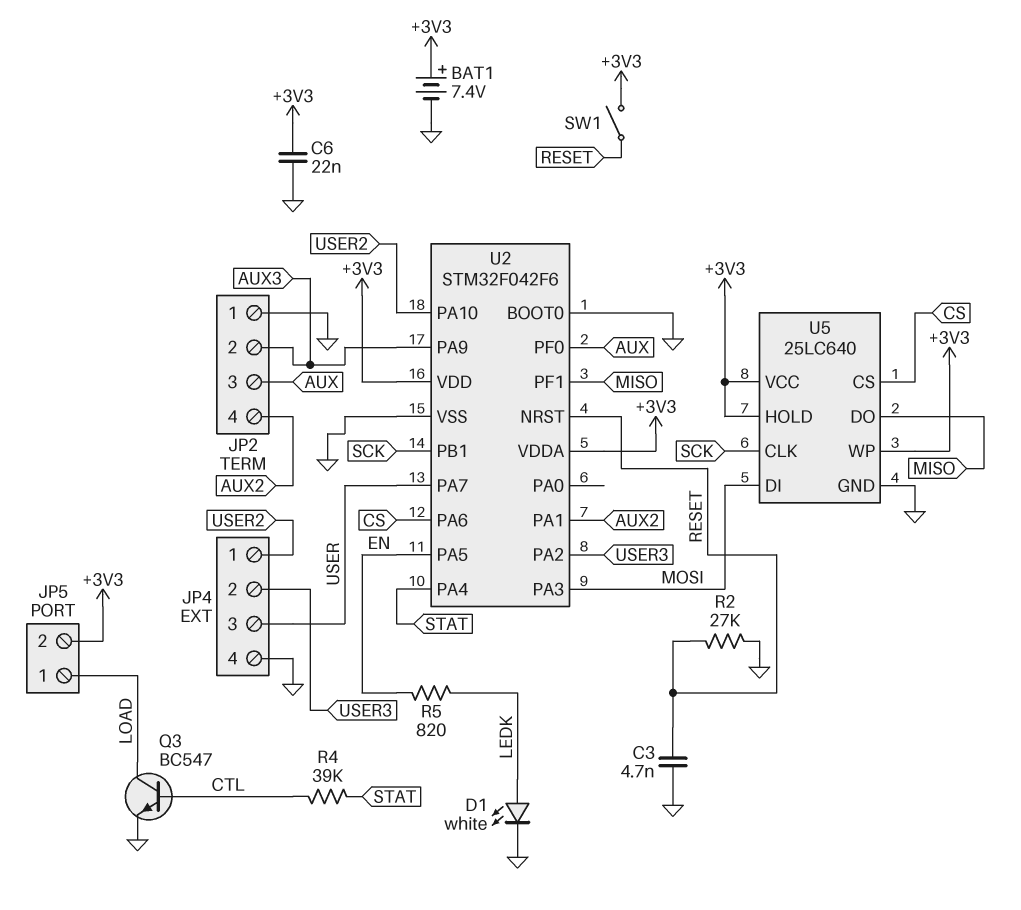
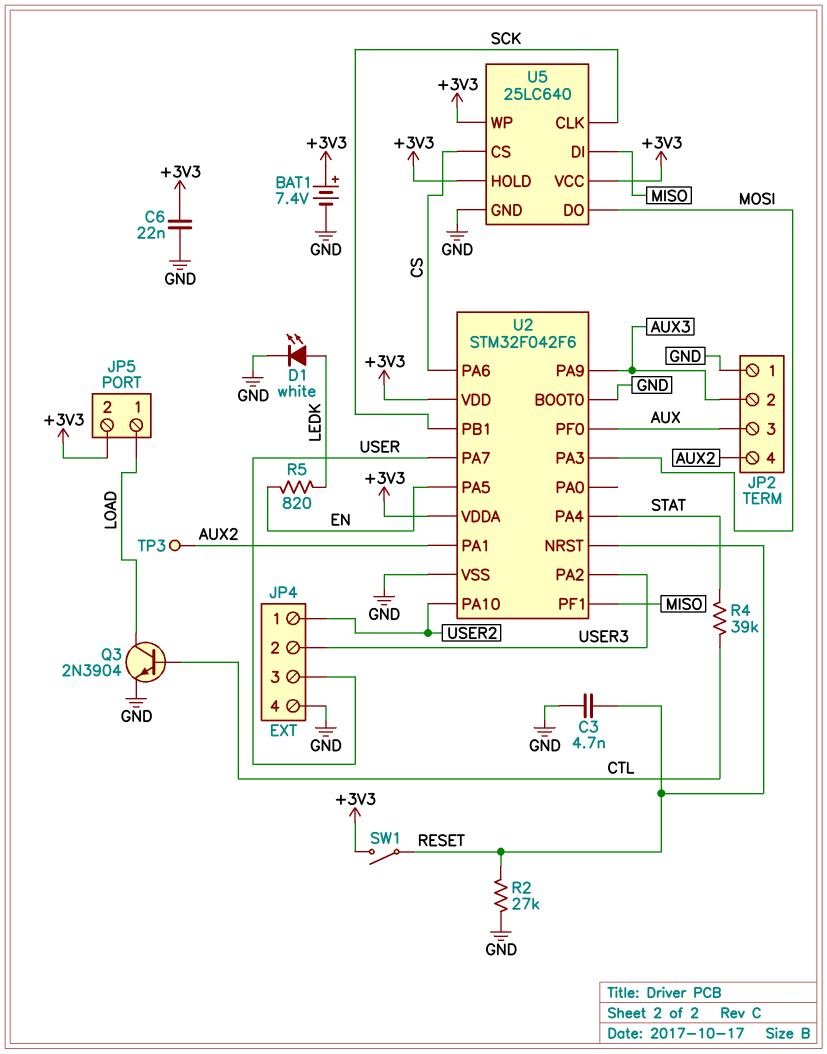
Q3: NPN BC547 (B CTL, C LOAD, E GND) -> NPN 2N3904 (B CTL, C LOAD, E GND)
TP3: none -> test point (AUX2)
U5 pin DI: MOSI -> MISO
U5 pin DO: MISO -> MOSI

